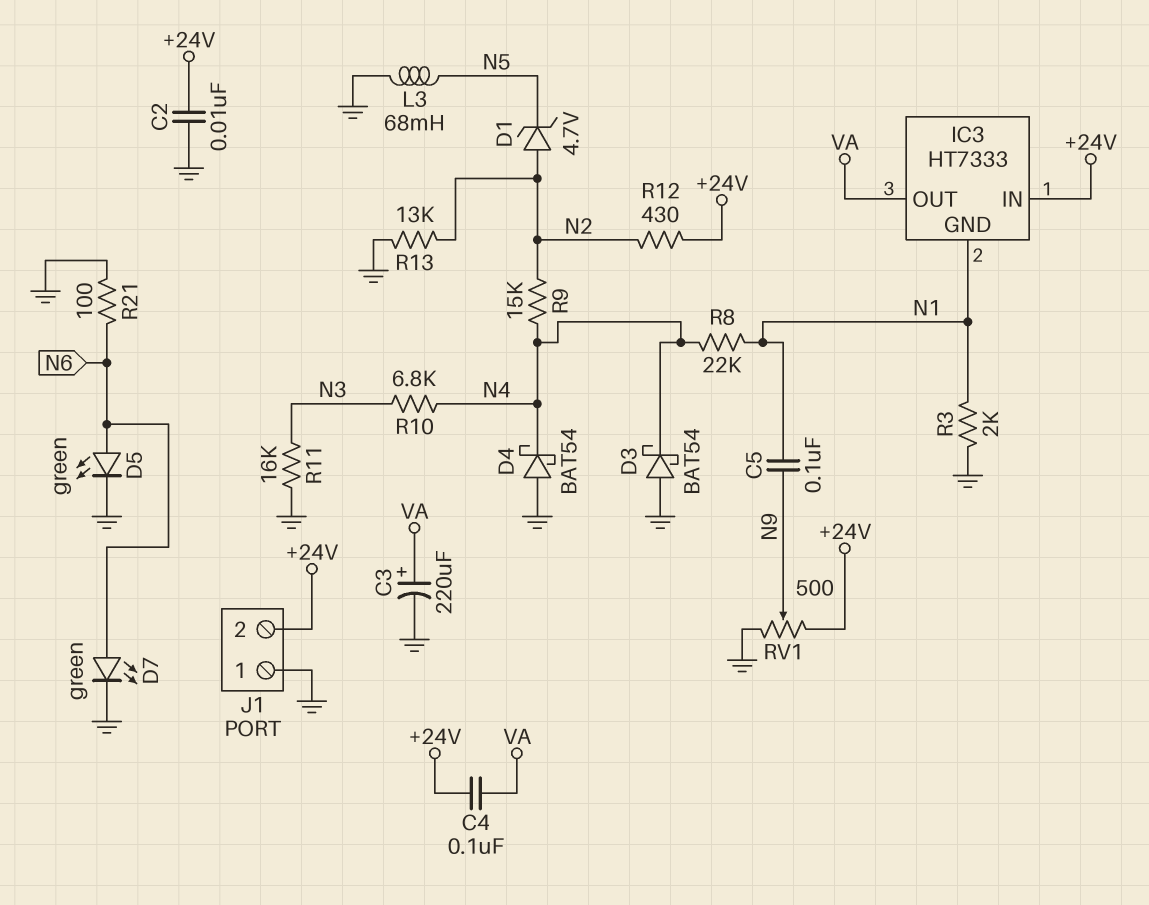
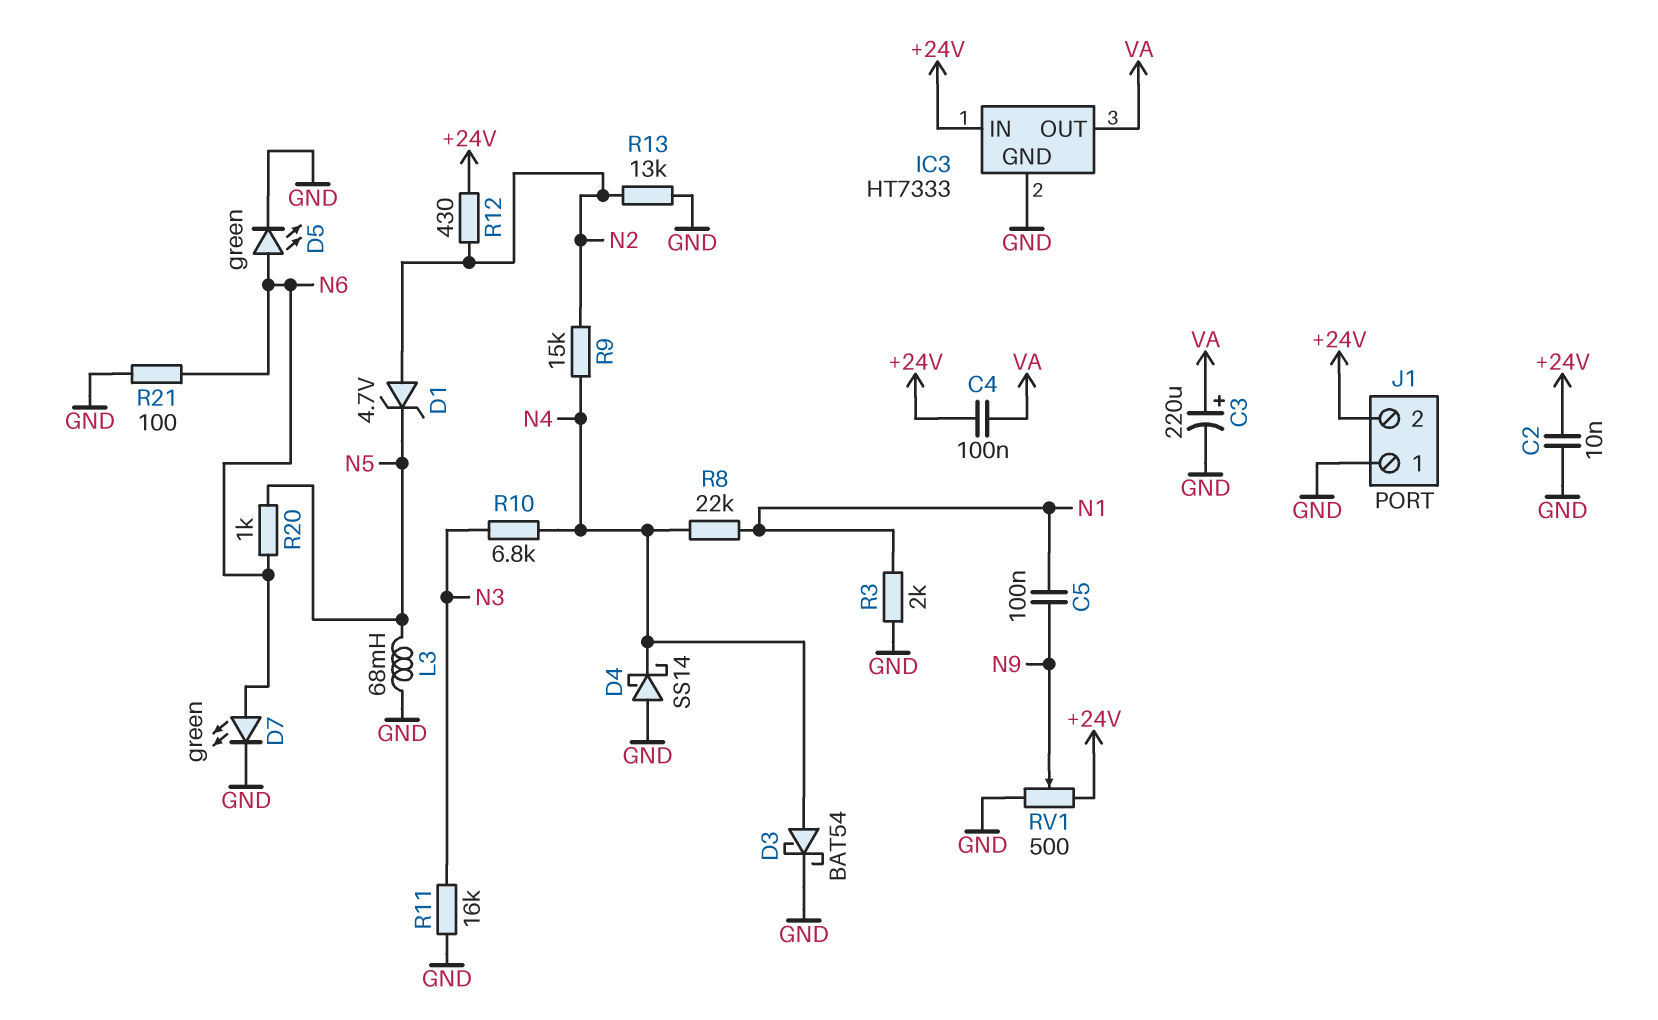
D3: schottky BAT54 (A GND, K N4) -> schottky BAT54 (A N4, K GND)
D4: schottky BAT54 (A GND, K N4) -> schottky SS14 (A GND, K N4)
IC3 pin GND: N1 -> GND
R20: none -> 1k (N5, N6)

